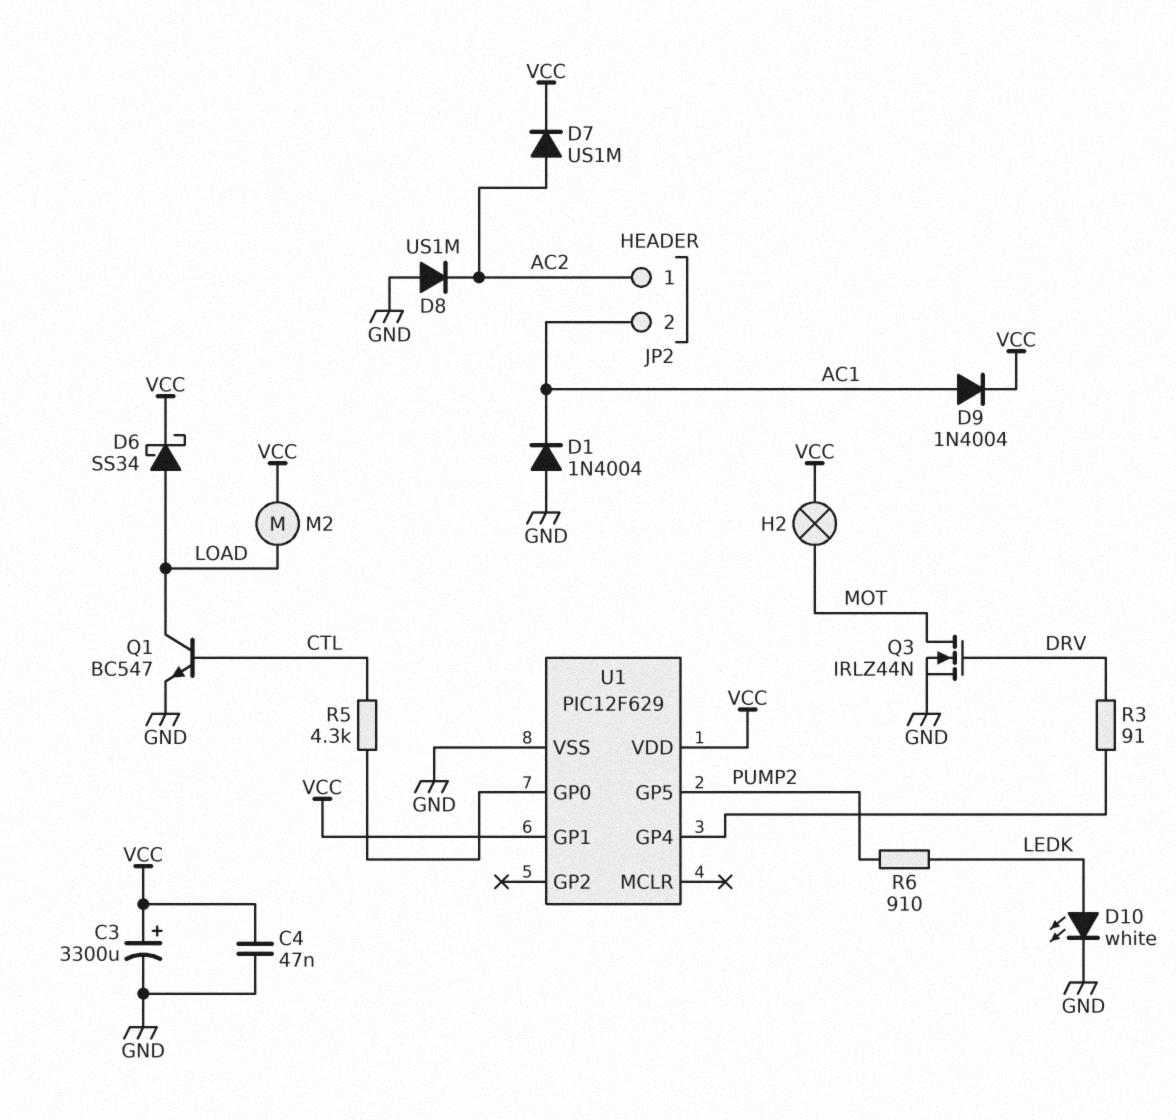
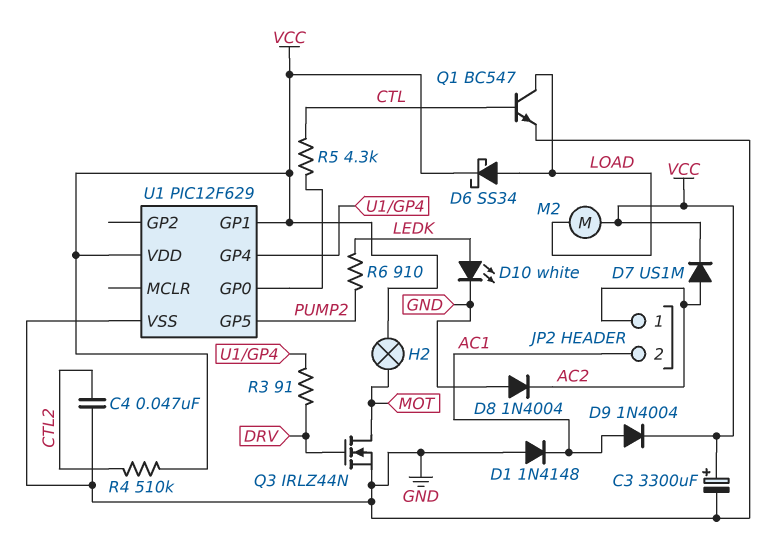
C4: 47nF (GND, VCC) -> 47nF (CTL2, GND)
D1: diode 1N4004 (A GND, K AC1) -> diode 1N4148 (A GND, K AC1)
D8: diode US1M (A GND, K AC2) -> diode 1N4004 (A GND, K AC2)
R4: none -> 510k (CTL2, VCC)

